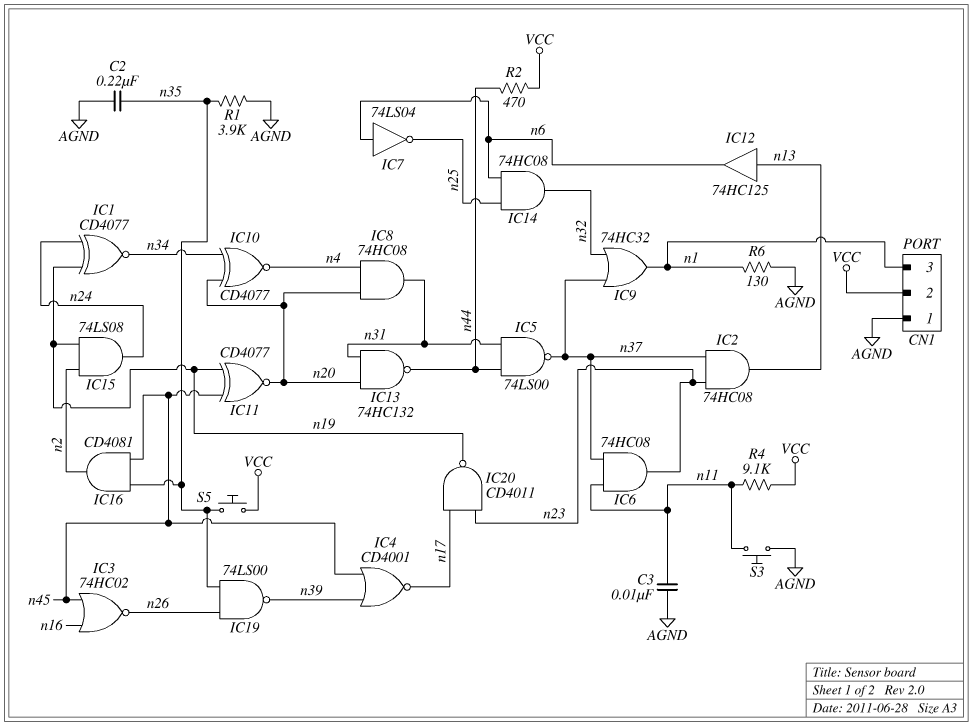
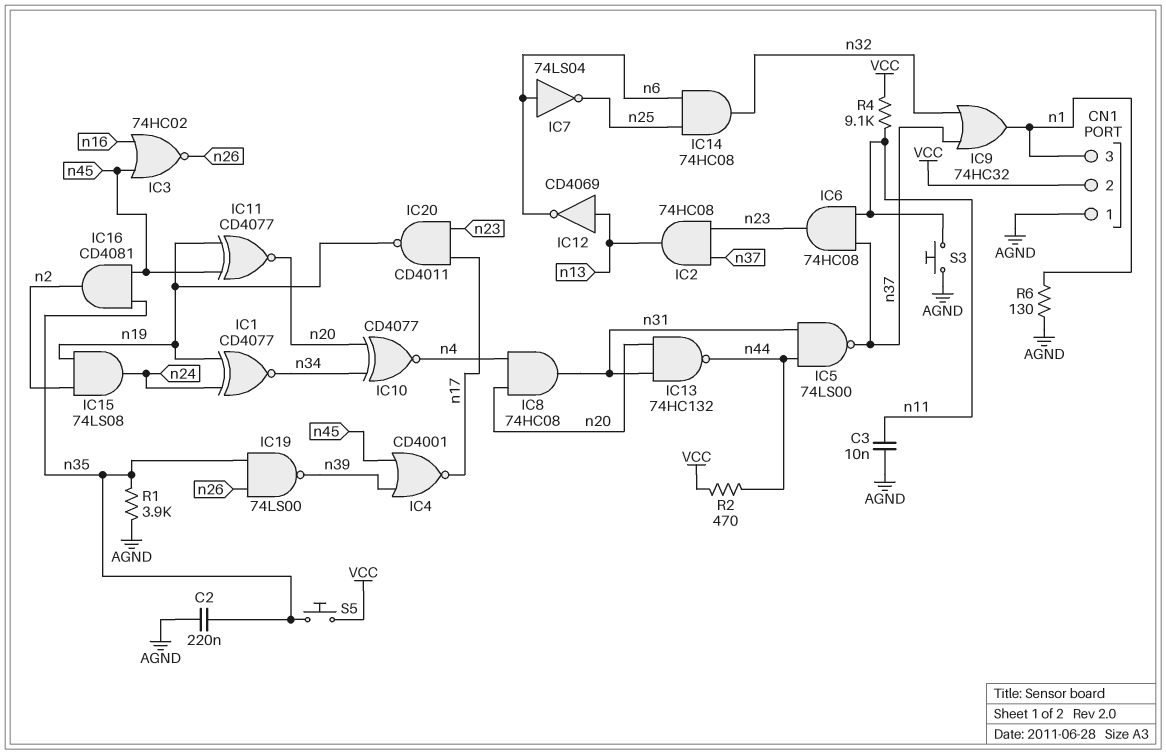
IC12: buffer 74HC125 (in n13, out n6) -> NOT CD4069 (in n13, out n6)

